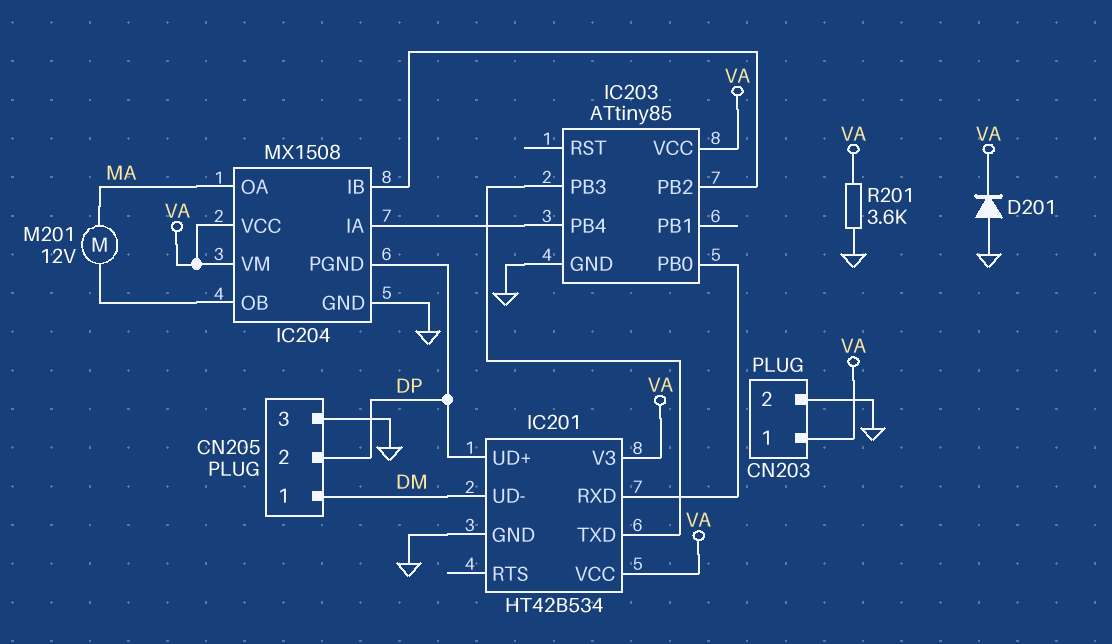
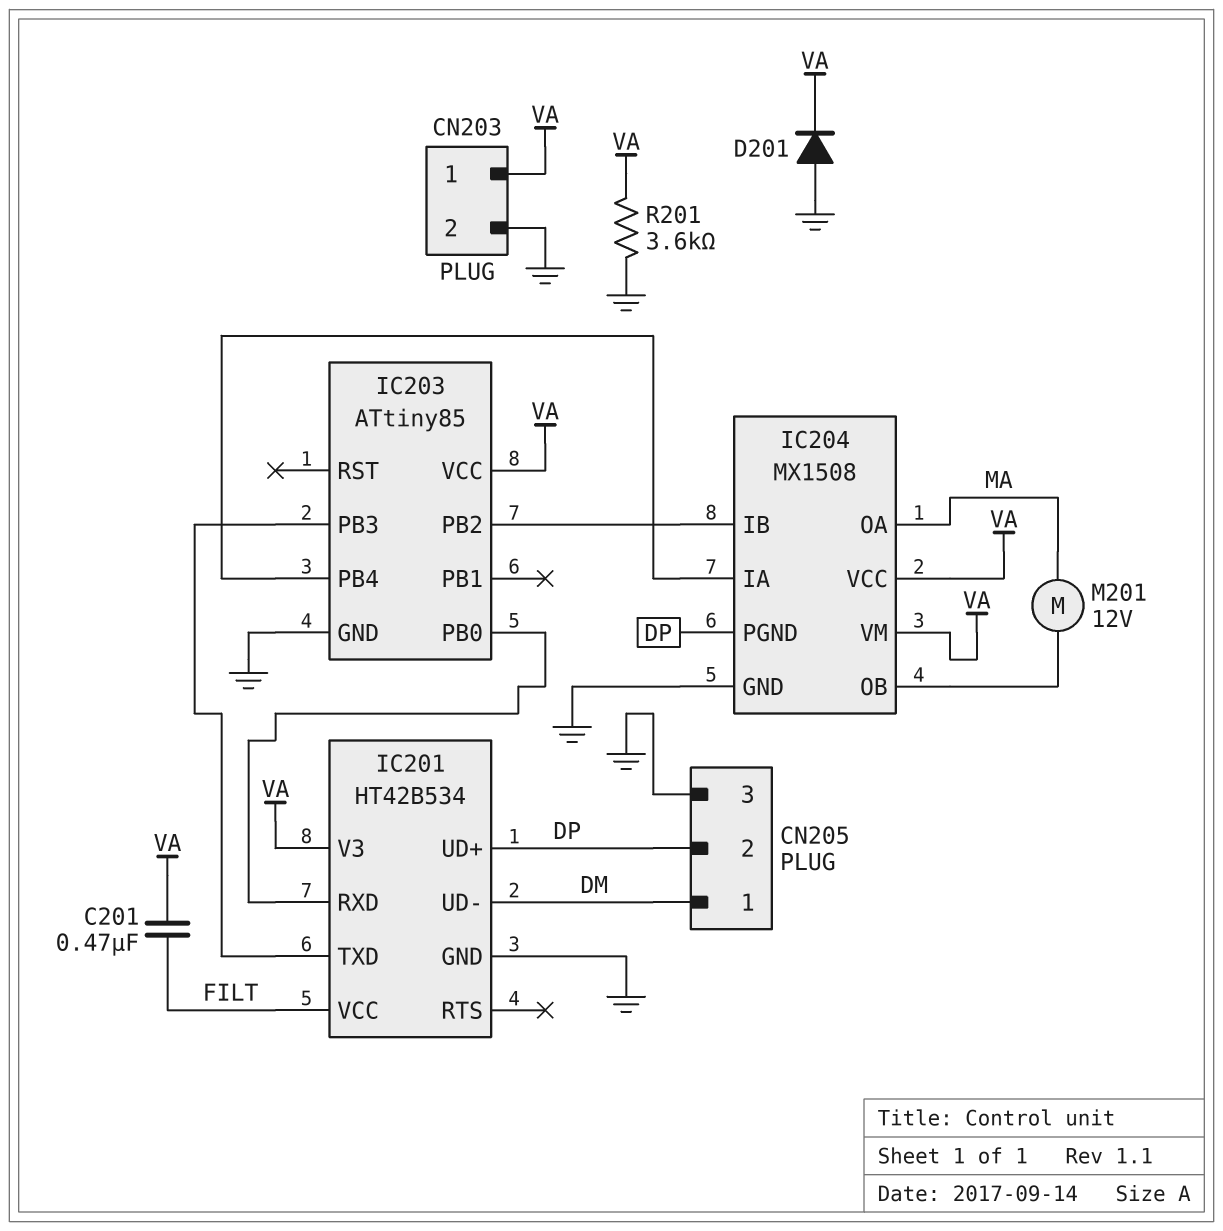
C201: none -> 470nF (FILT, VA)
IC201 pin VCC: VA -> FILT

